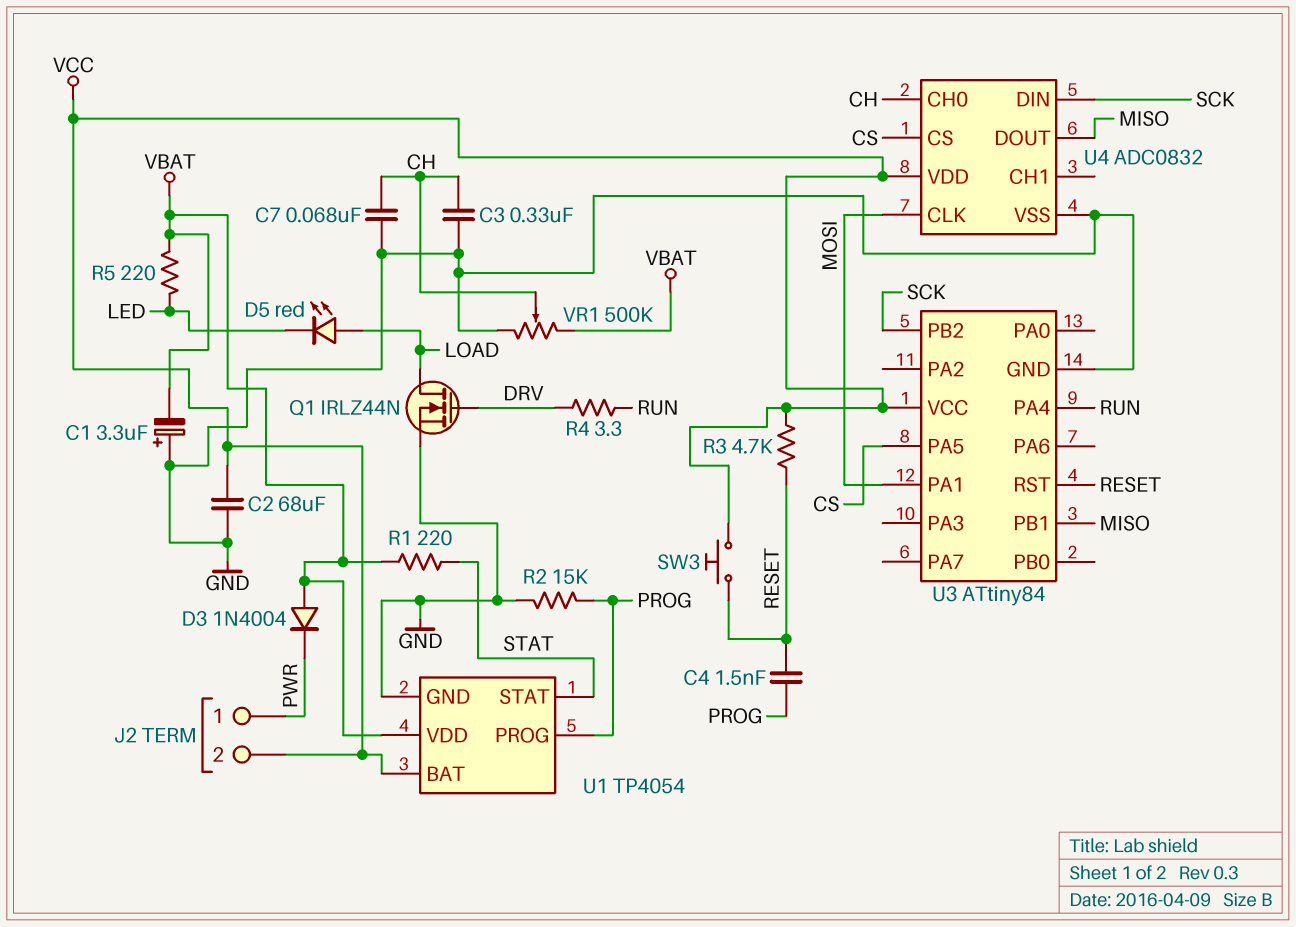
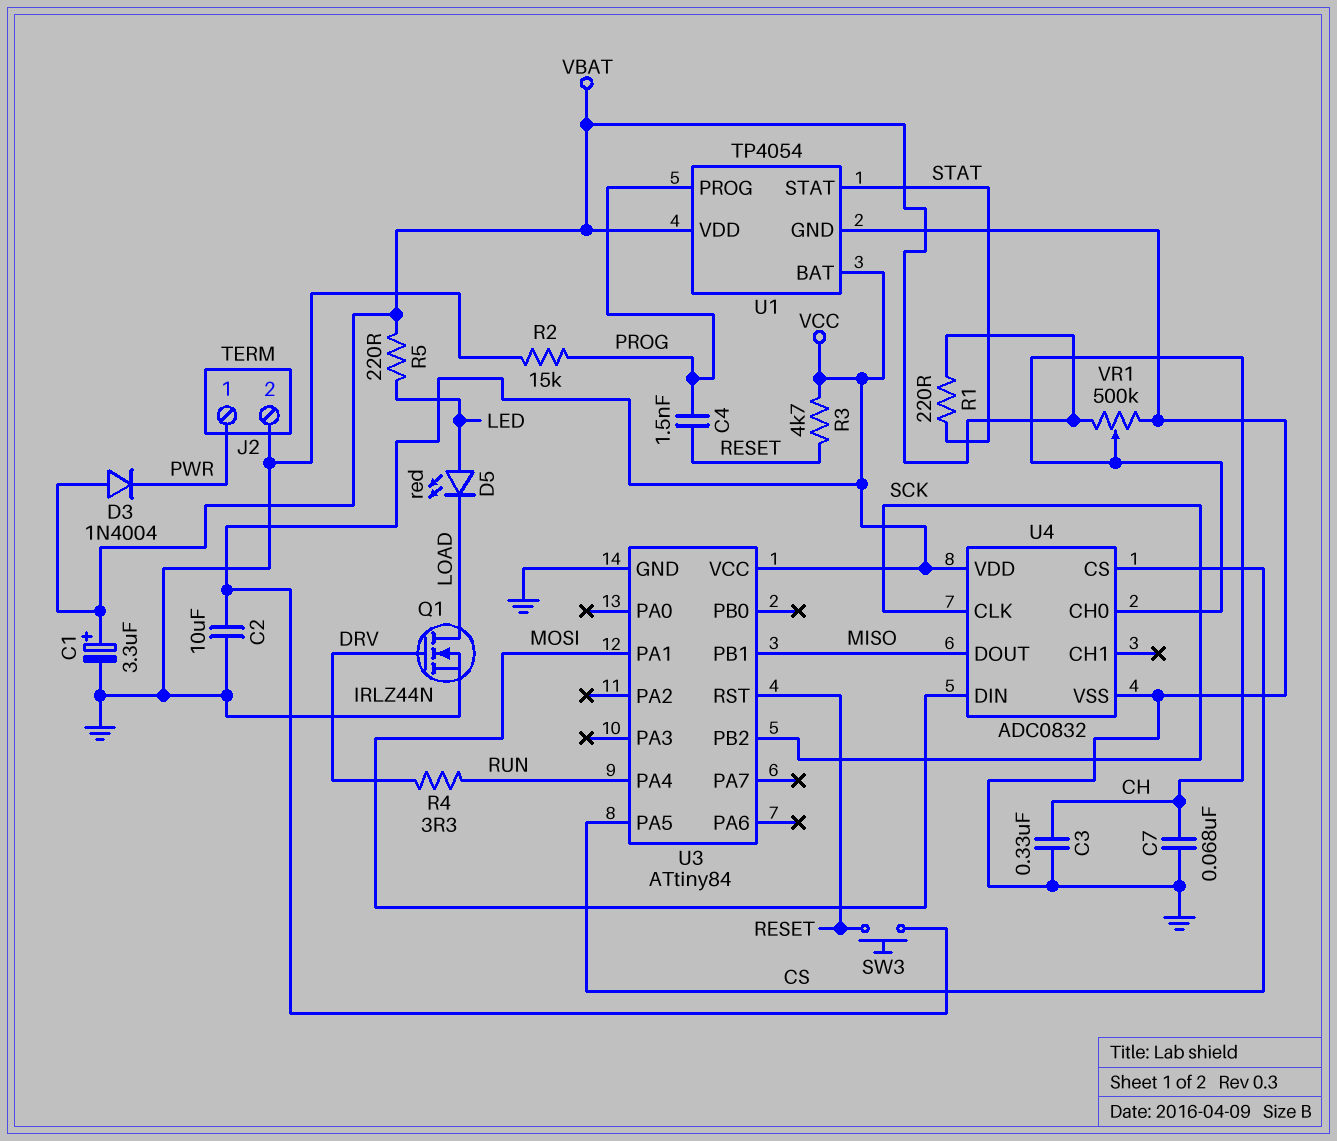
C1: 3.3uF (plus GND, minus VBAT) -> 3.3uF (plus VBAT, minus GND)
C2: 68uF (GND, VCC) -> 10uF (GND, VCC)
D5: LED red (A LOAD, K LED) -> LED red (A LED, K LOAD)
J2 pin 2: VCC -> GND
U4 pin CLK: MOSI -> SCK
U4 pin DIN: SCK -> MOSI

